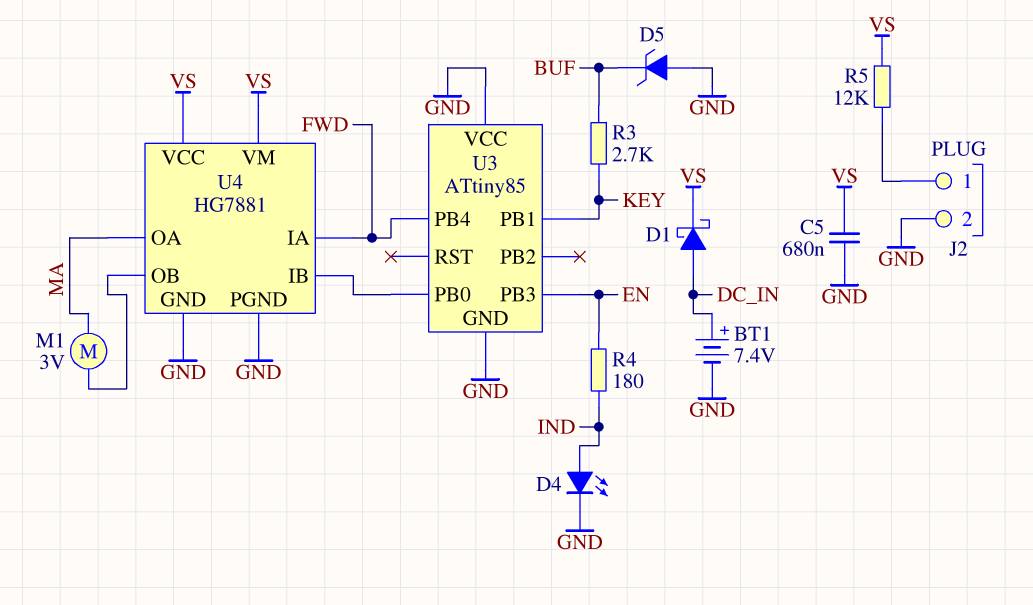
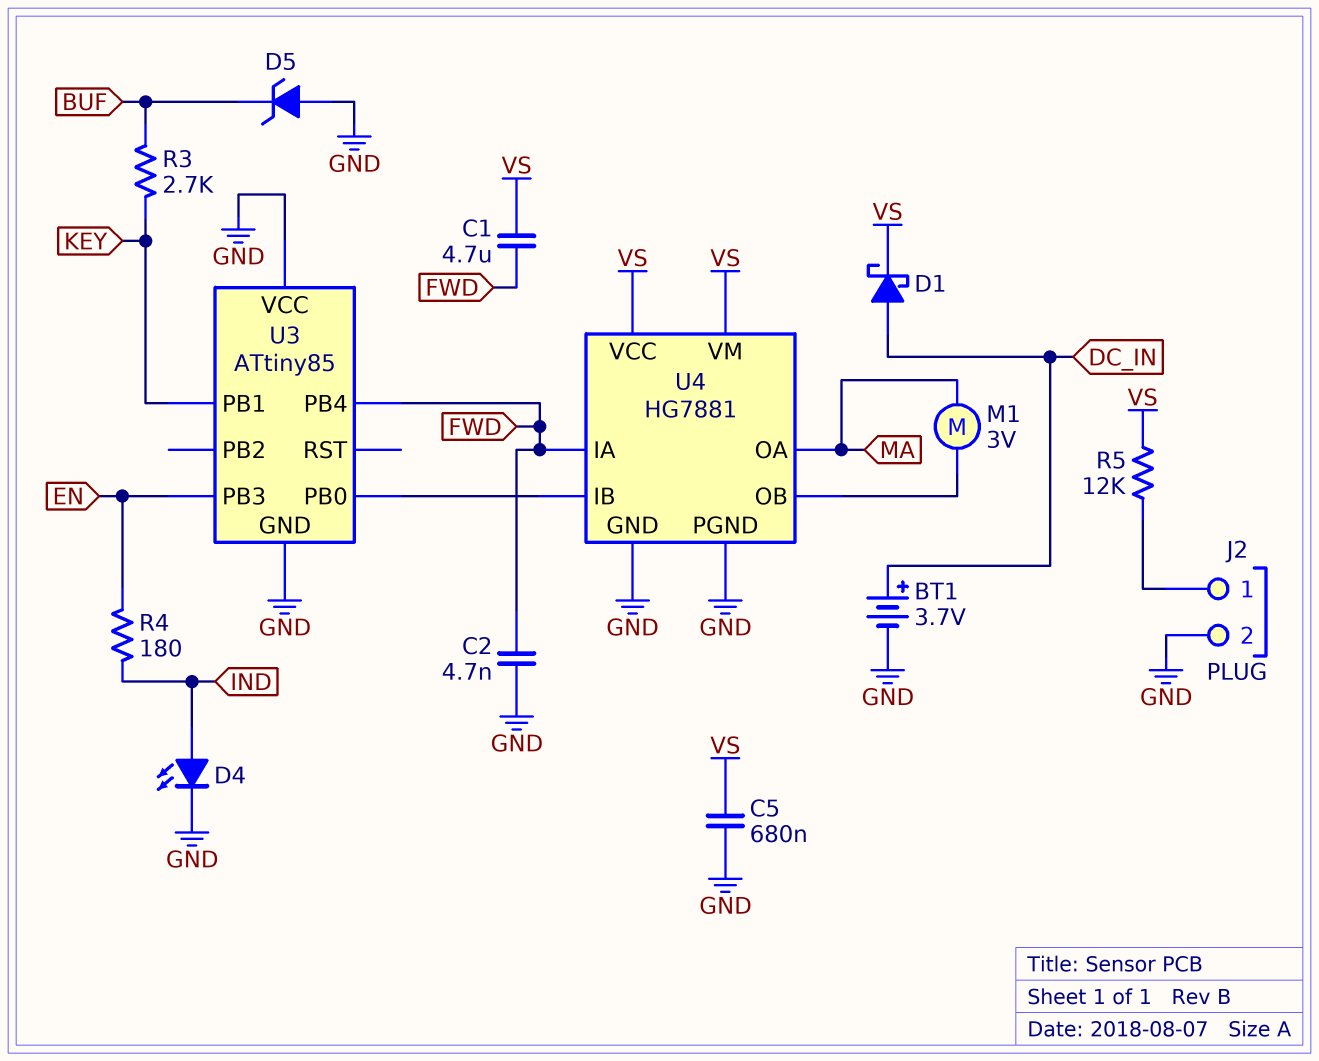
BT1: 7.4V (plus DC_IN, minus GND) -> 3.7V (plus DC_IN, minus GND)
C1: none -> 4.7uF (FWD, VS)
C2: none -> 4.7nF (FWD, GND)

